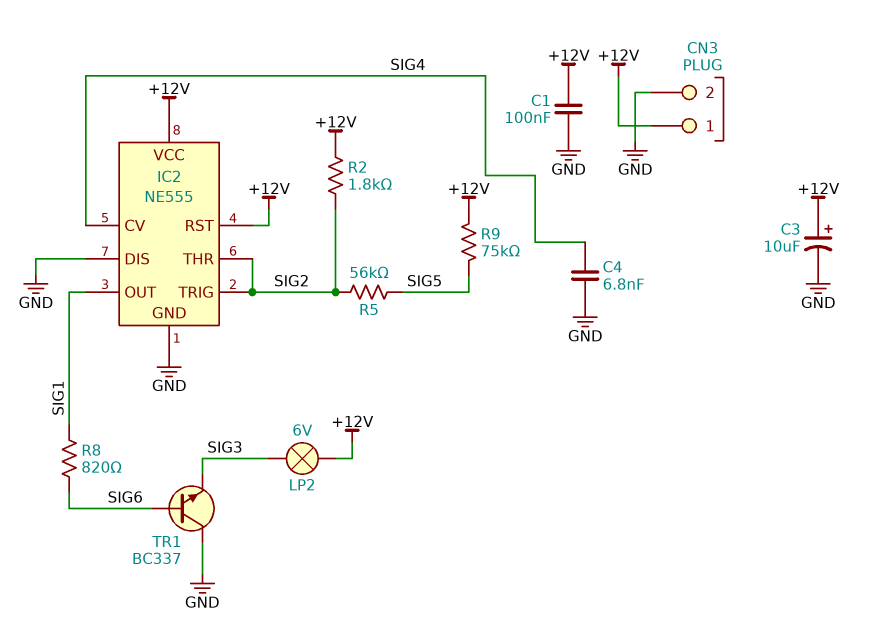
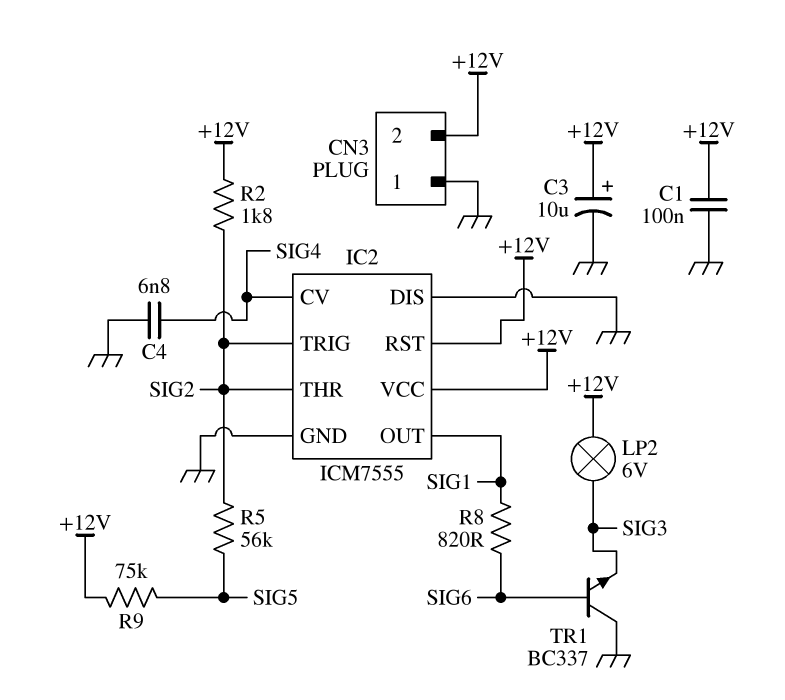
CN3 pin 1: +12V -> GND
CN3 pin 2: GND -> +12V
IC2: NE555 -> ICM7555

